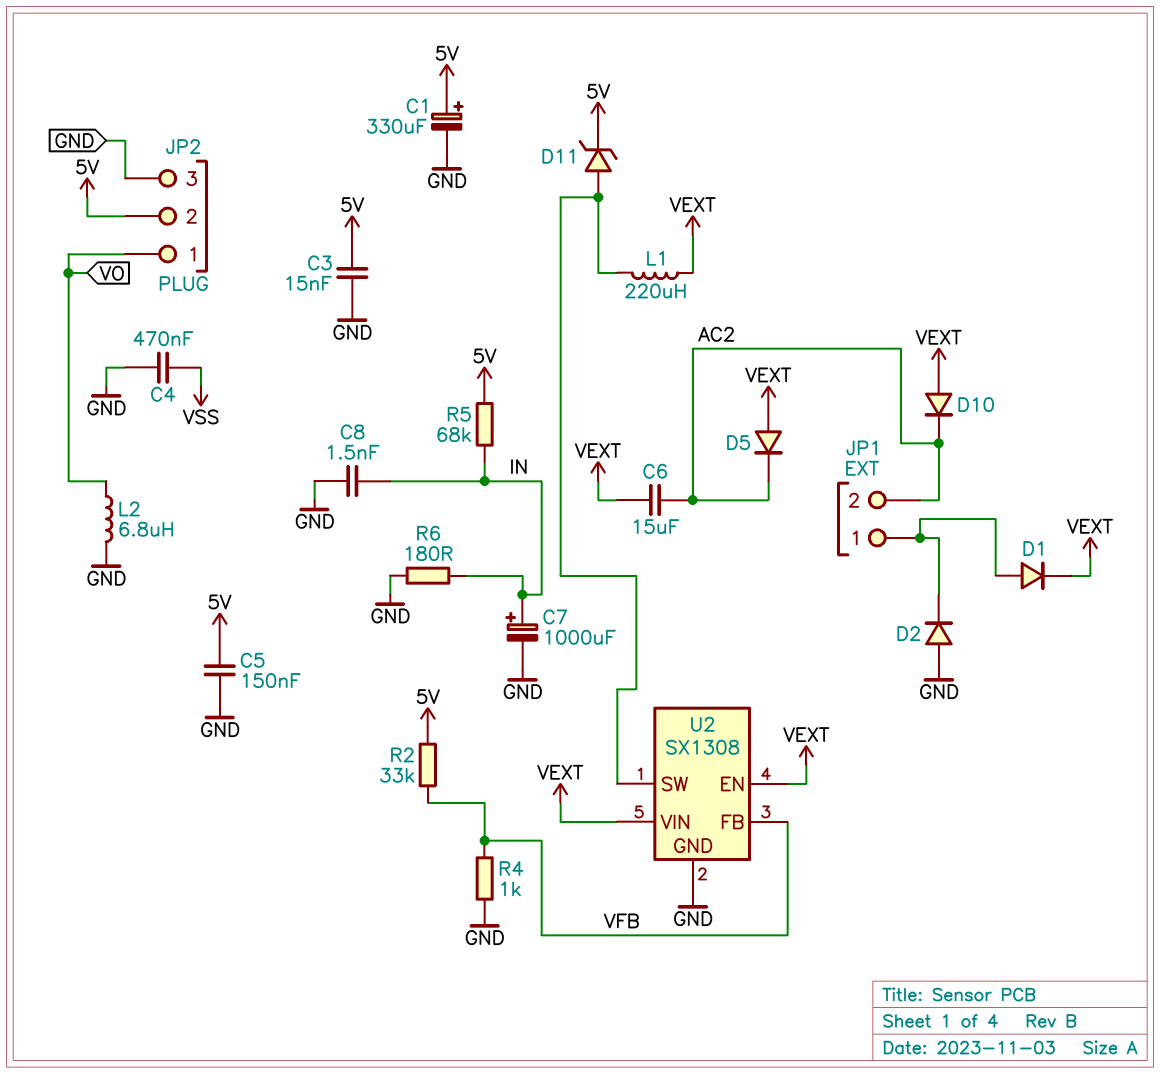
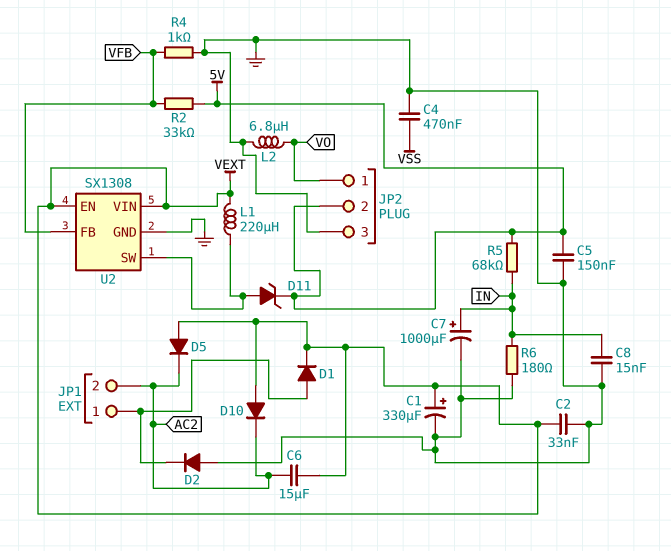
C1: 330uF (plus 5V, minus GND) -> 330uF (plus VEXT, minus GND)
C2: none -> 33nF (GND, VEXT)
C3: 15nF (5V, GND) -> none
C8: 1.5nF (GND, IN) -> 15nF (GND, IN)

